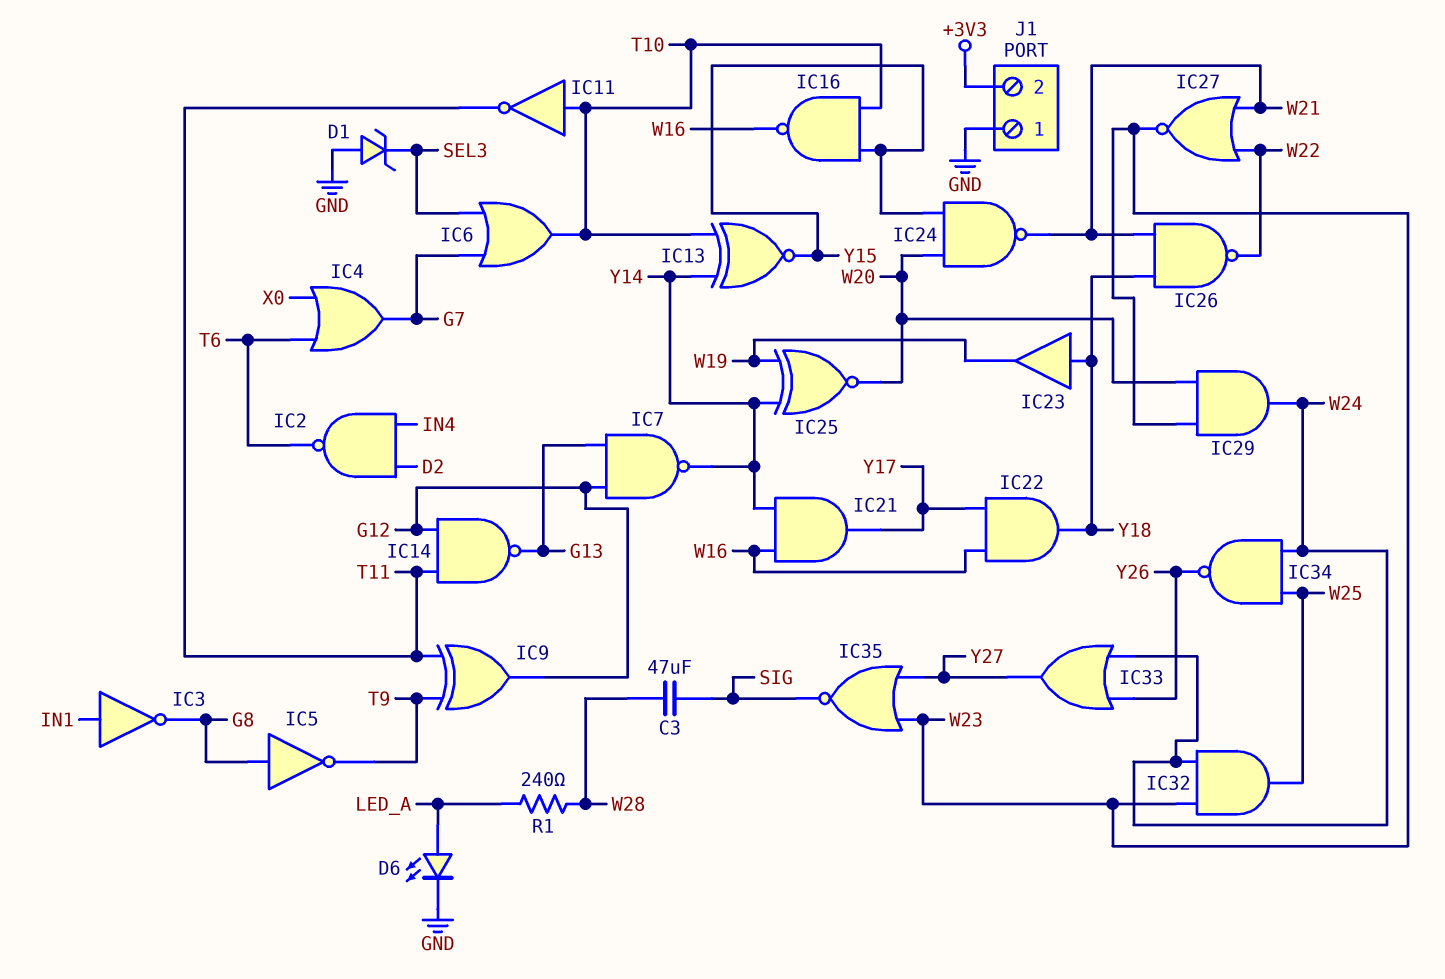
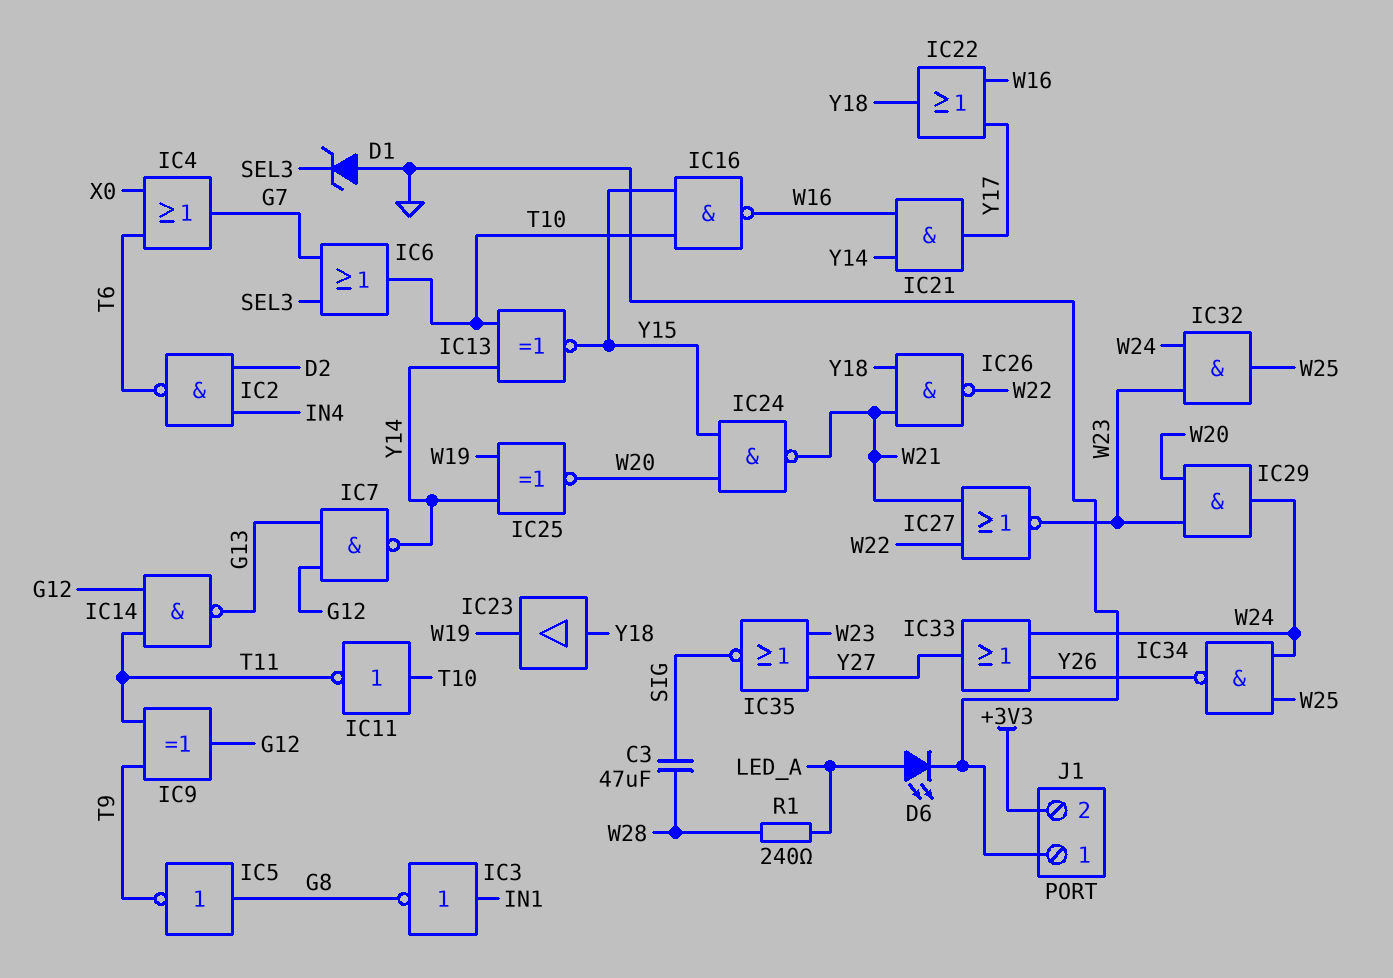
IC22: AND (in W16, in Y17, out Y18) -> OR (in W16, in Y17, out Y18)

